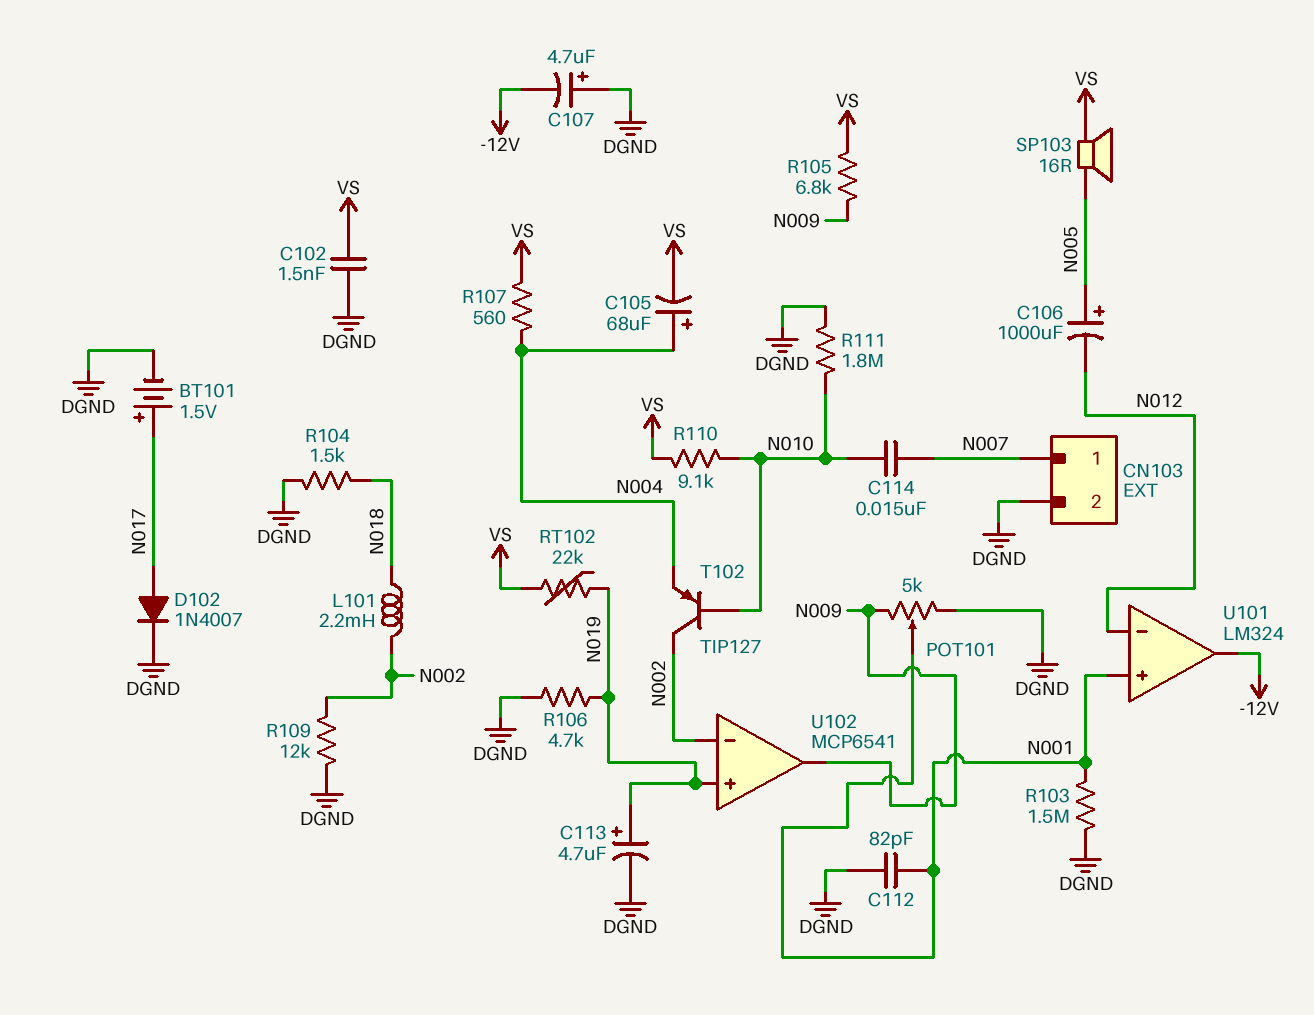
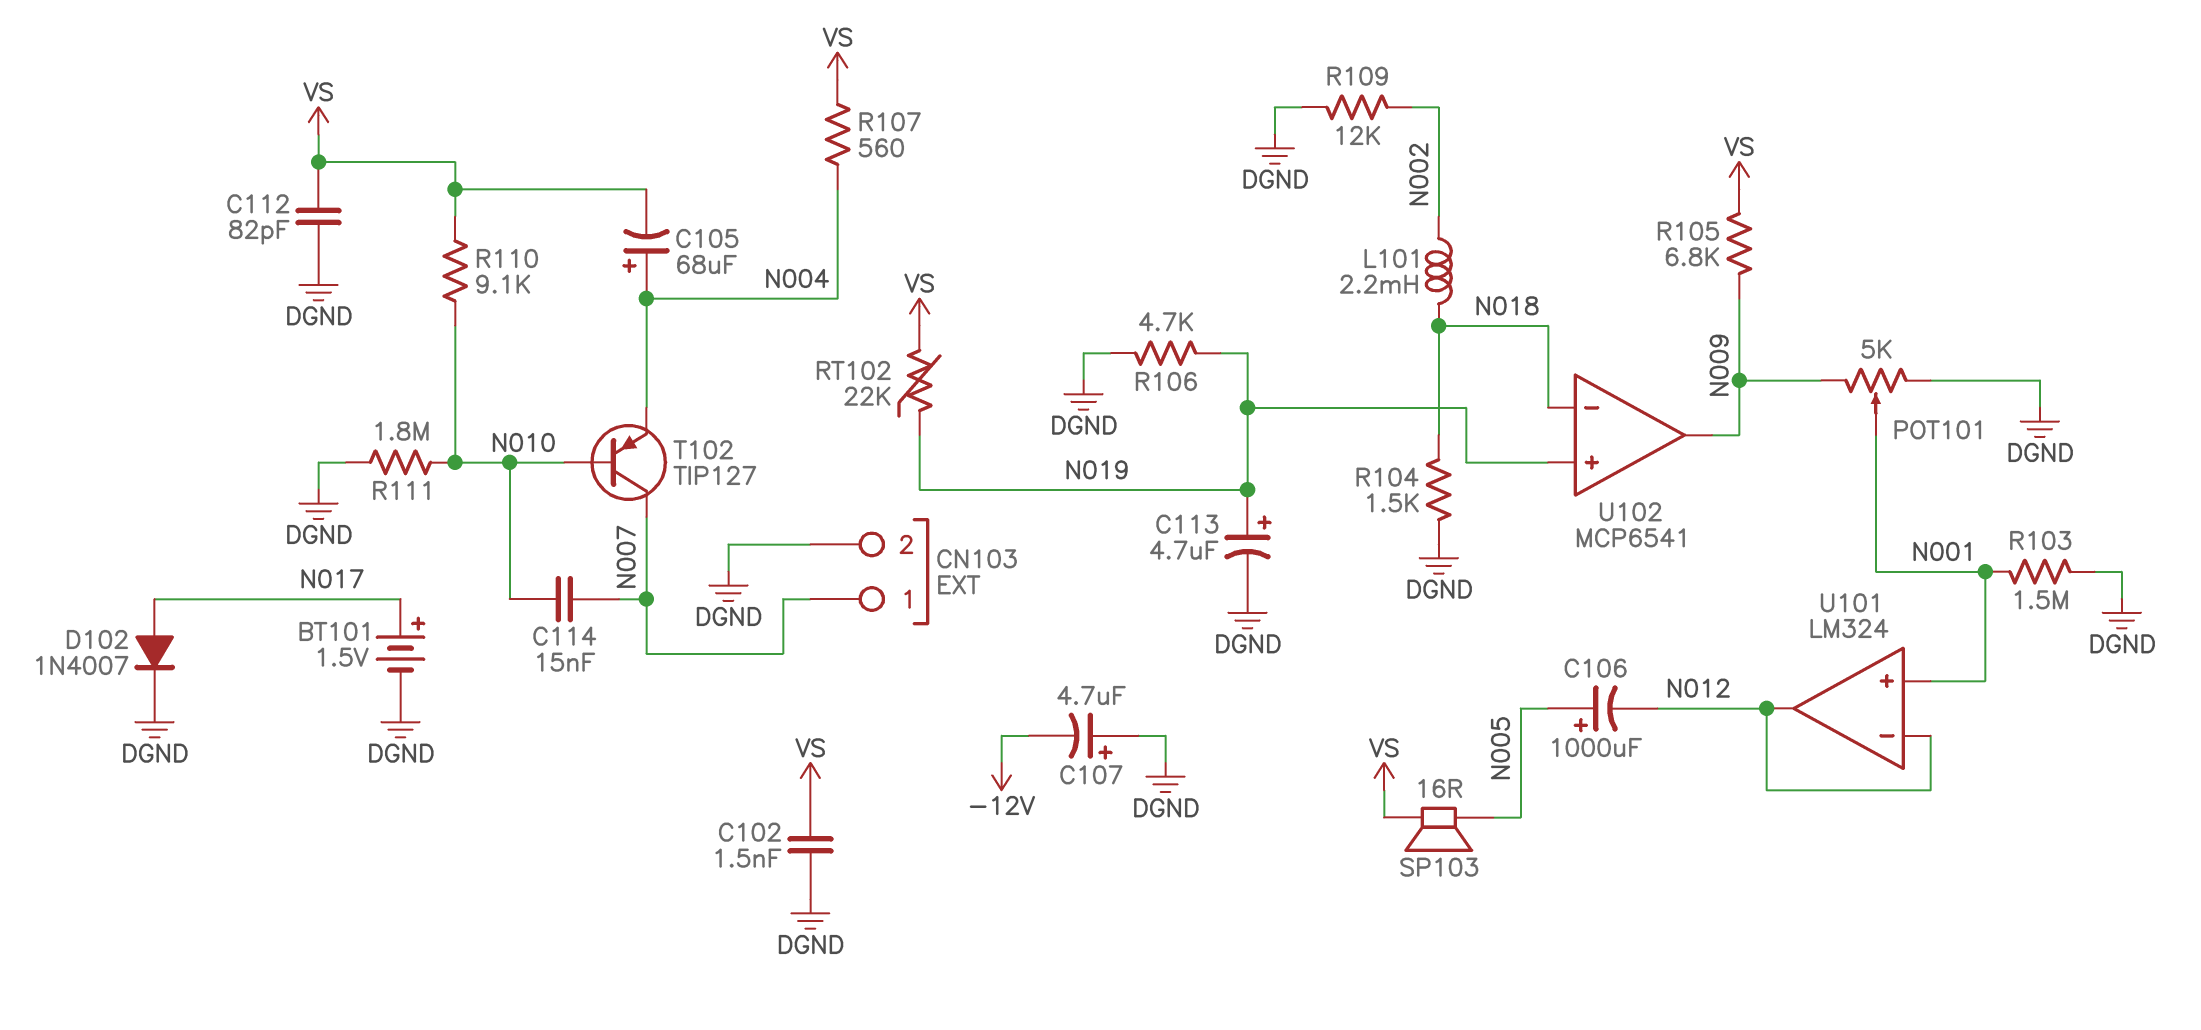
C112: 82pF (DGND, N001) -> 82pF (DGND, VS)
T102: PNP TIP127 (B N010, C N002, E N004) -> PNP TIP127 (B N010, C N007, E N004)
U101 pin out: -12V -> N012
U102 pin in-: N002 -> N018

